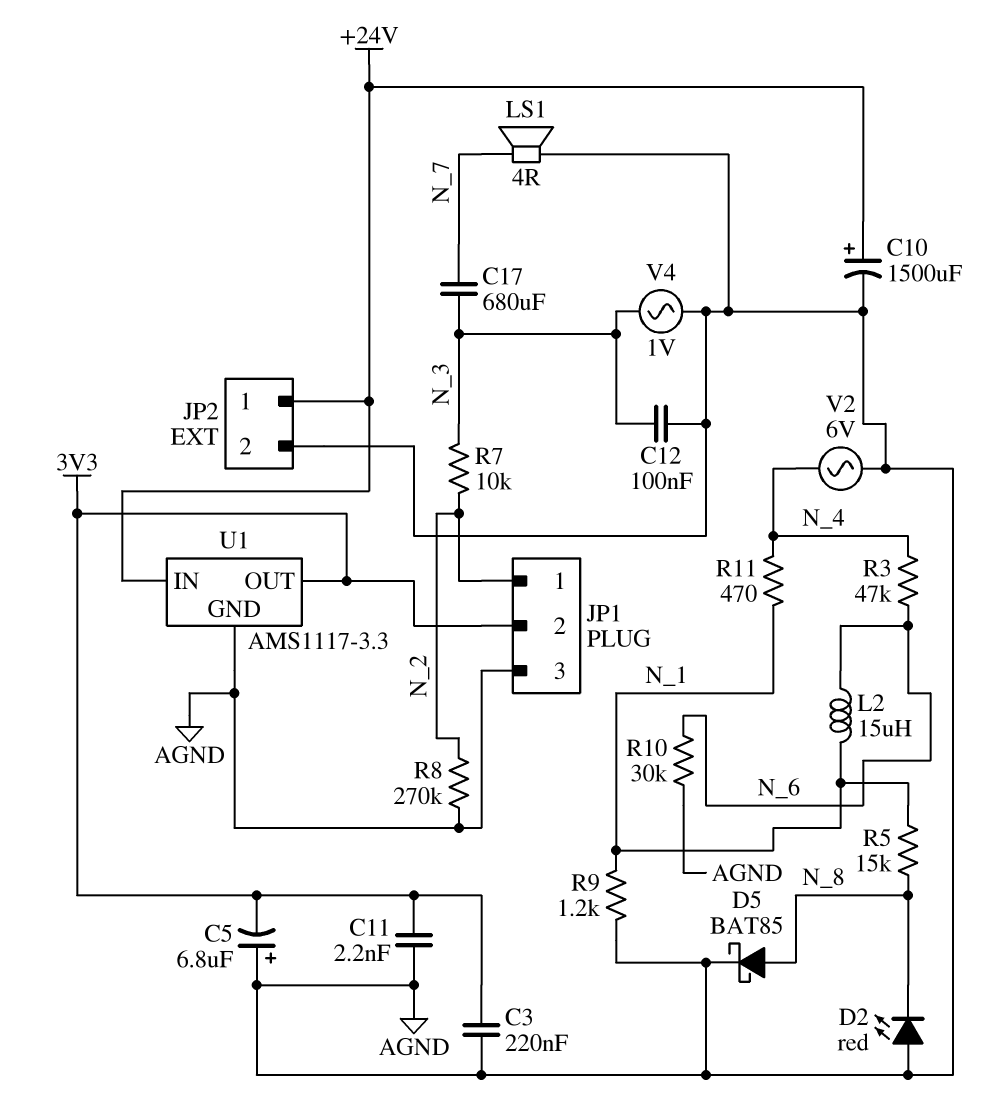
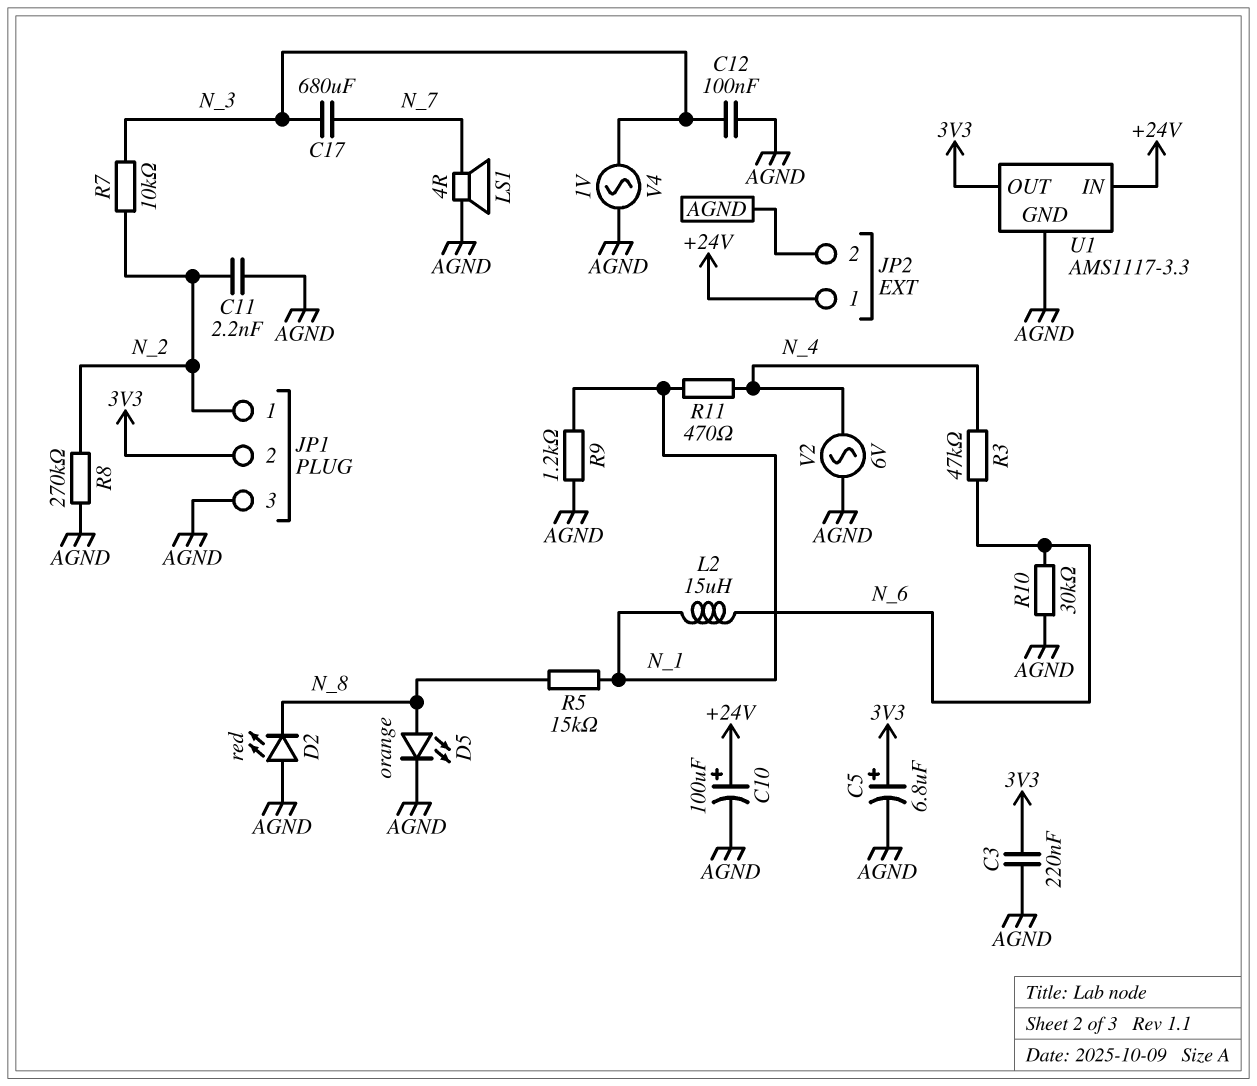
C5: 6.8uF (plus AGND, minus 3V3) -> 6.8uF (plus 3V3, minus AGND)
C10: 1500uF (plus +24V, minus AGND) -> 100uF (plus +24V, minus AGND)
C11: 2.2nF (3V3, AGND) -> 2.2nF (AGND, N_2)
D5: schottky BAT85 (A N_8, K AGND) -> LED orange (A N_8, K AGND)

